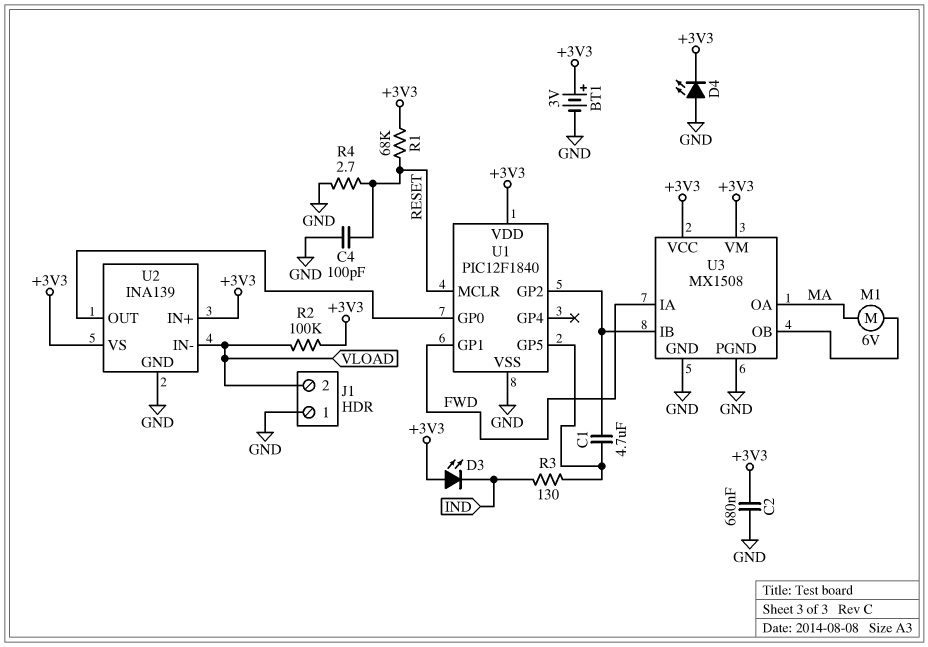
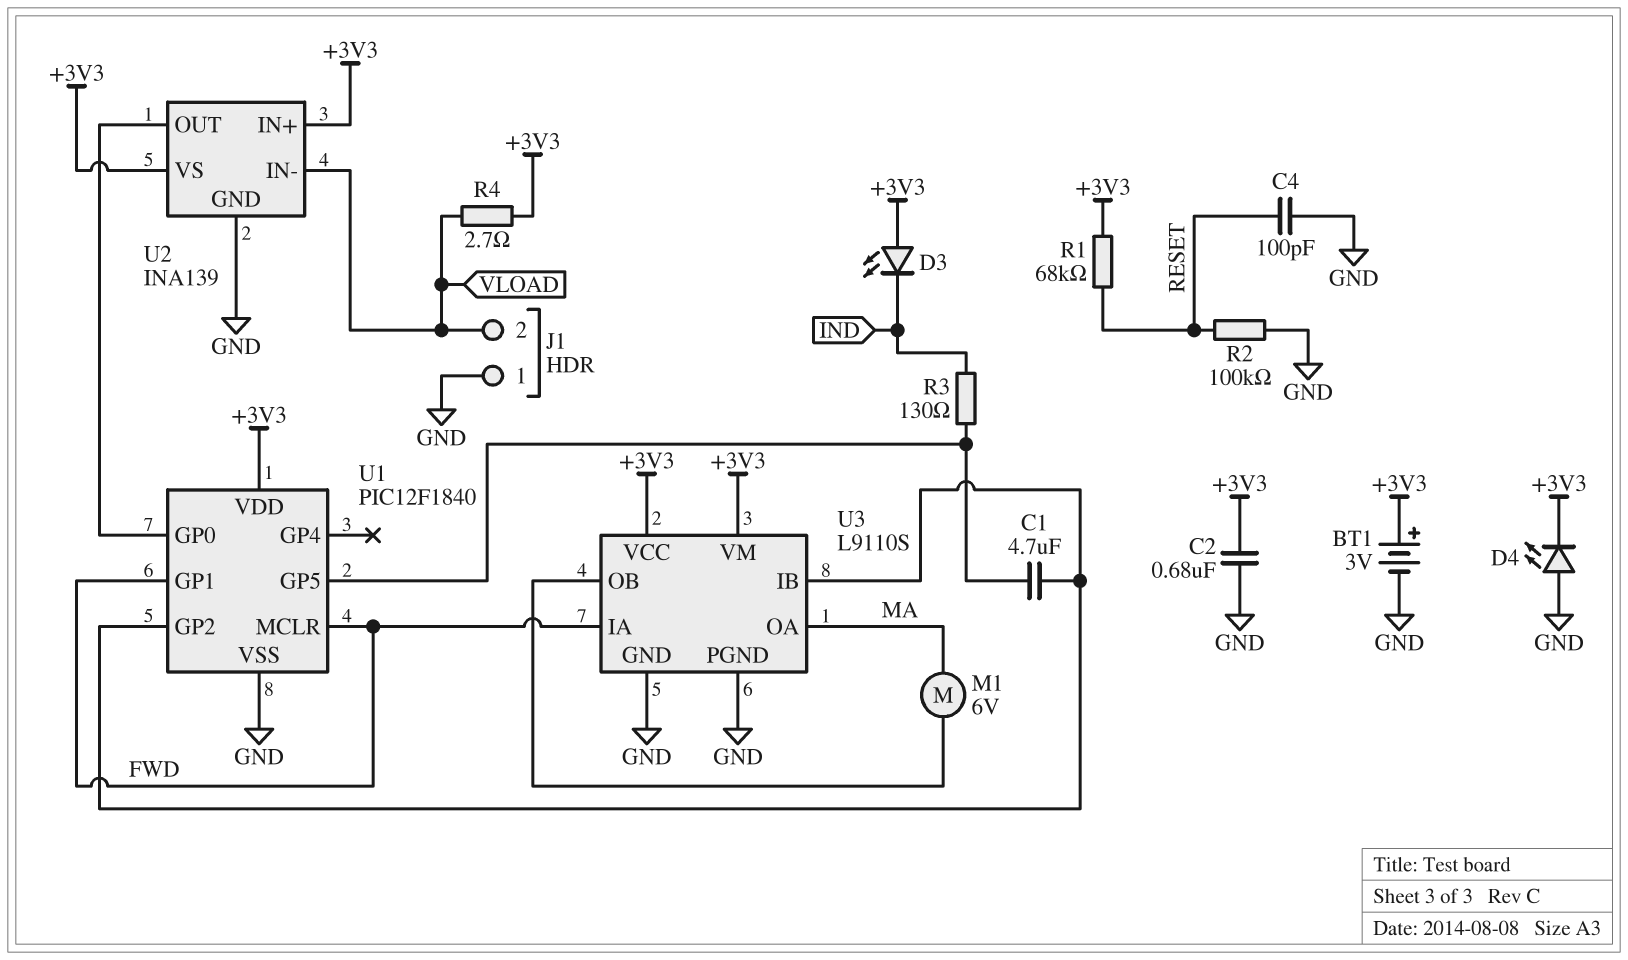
R2: 100k (+3V3, VLOAD) -> 100k (GND, RESET)
R4: 2.7 (GND, RESET) -> 2.7 (+3V3, VLOAD)
U1 pin MCLR: RESET -> FWD
U3: MX1508 -> L9110S

